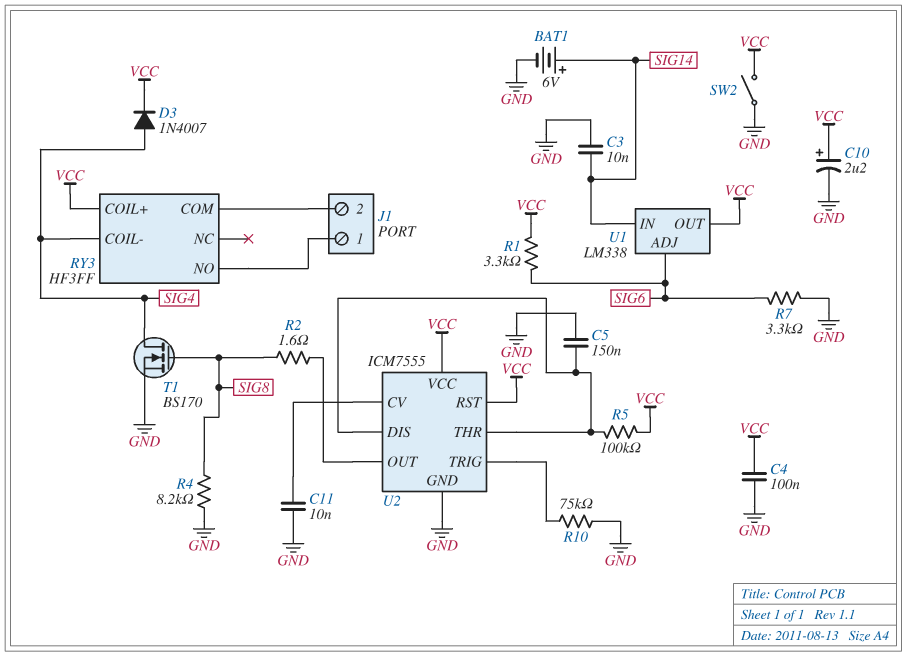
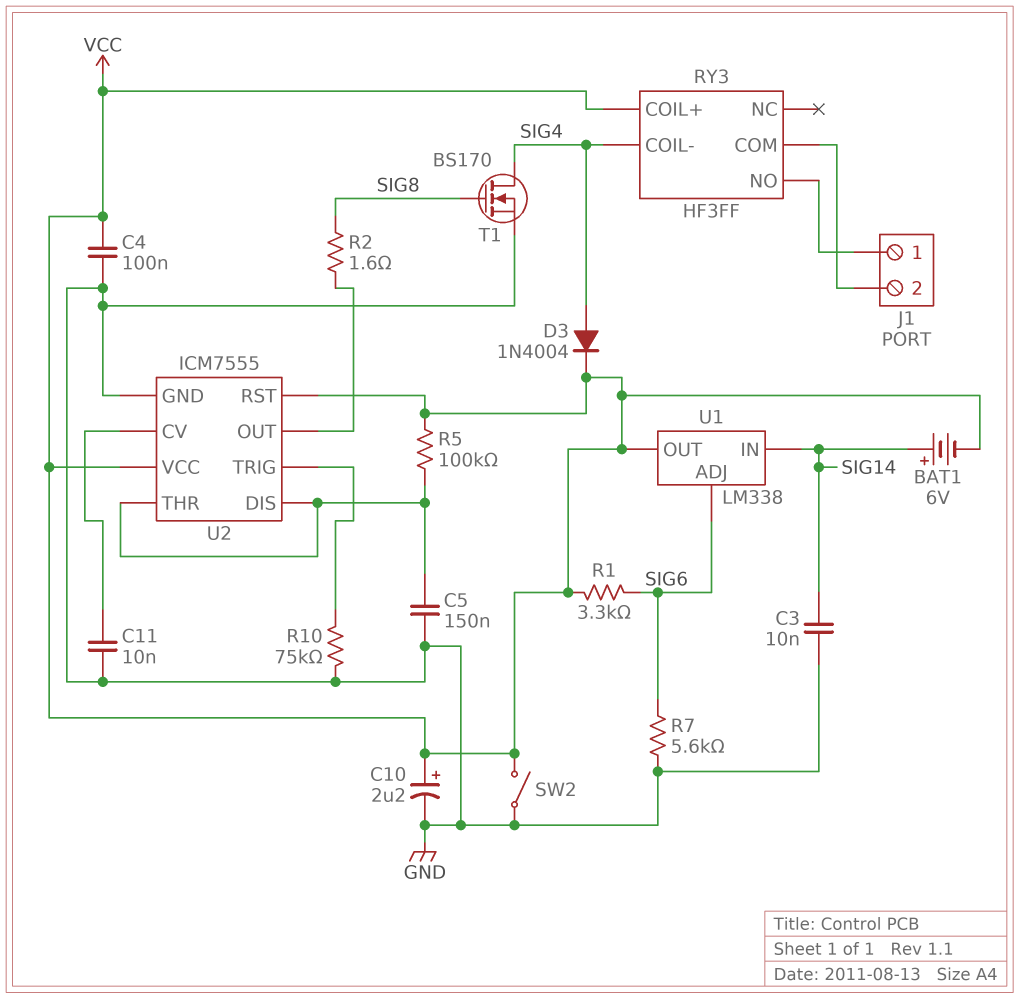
BAT1: 6V (plus SIG14, minus GND) -> 6V (plus SIG14, minus VCC)
D3: diode 1N4007 (A SIG4, K VCC) -> diode 1N4004 (A SIG4, K VCC)
R4: 8.2k (GND, SIG8) -> none
R7: 3.3k (GND, SIG6) -> 5.6k (GND, SIG6)

